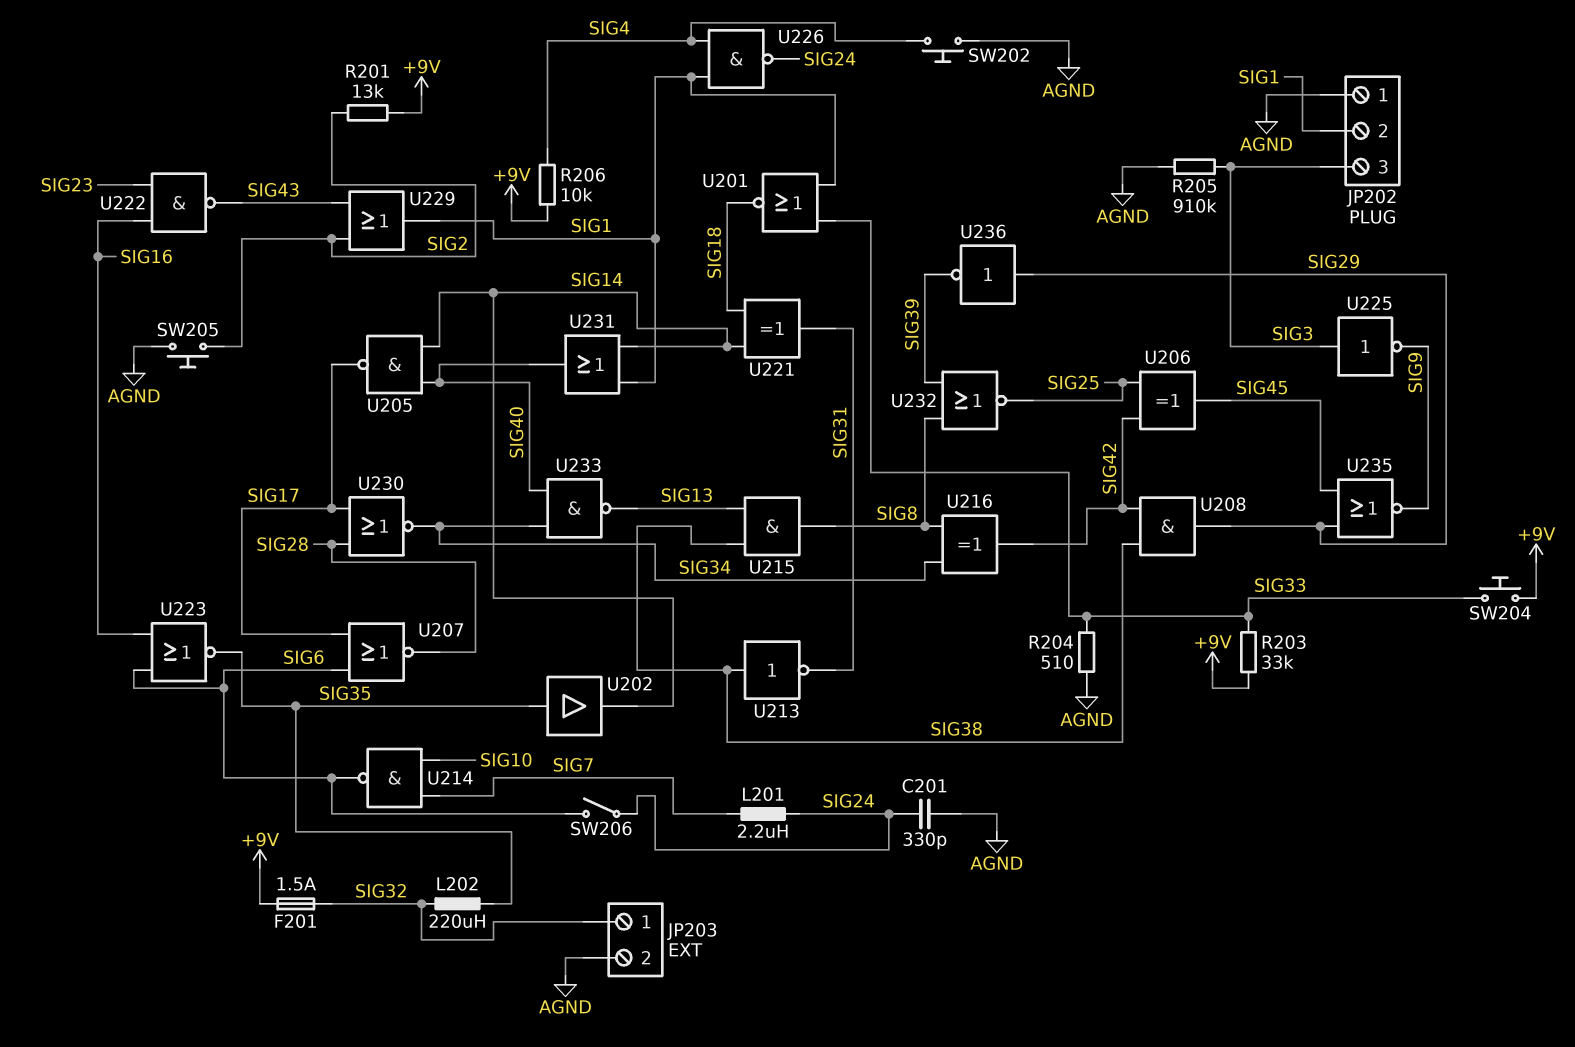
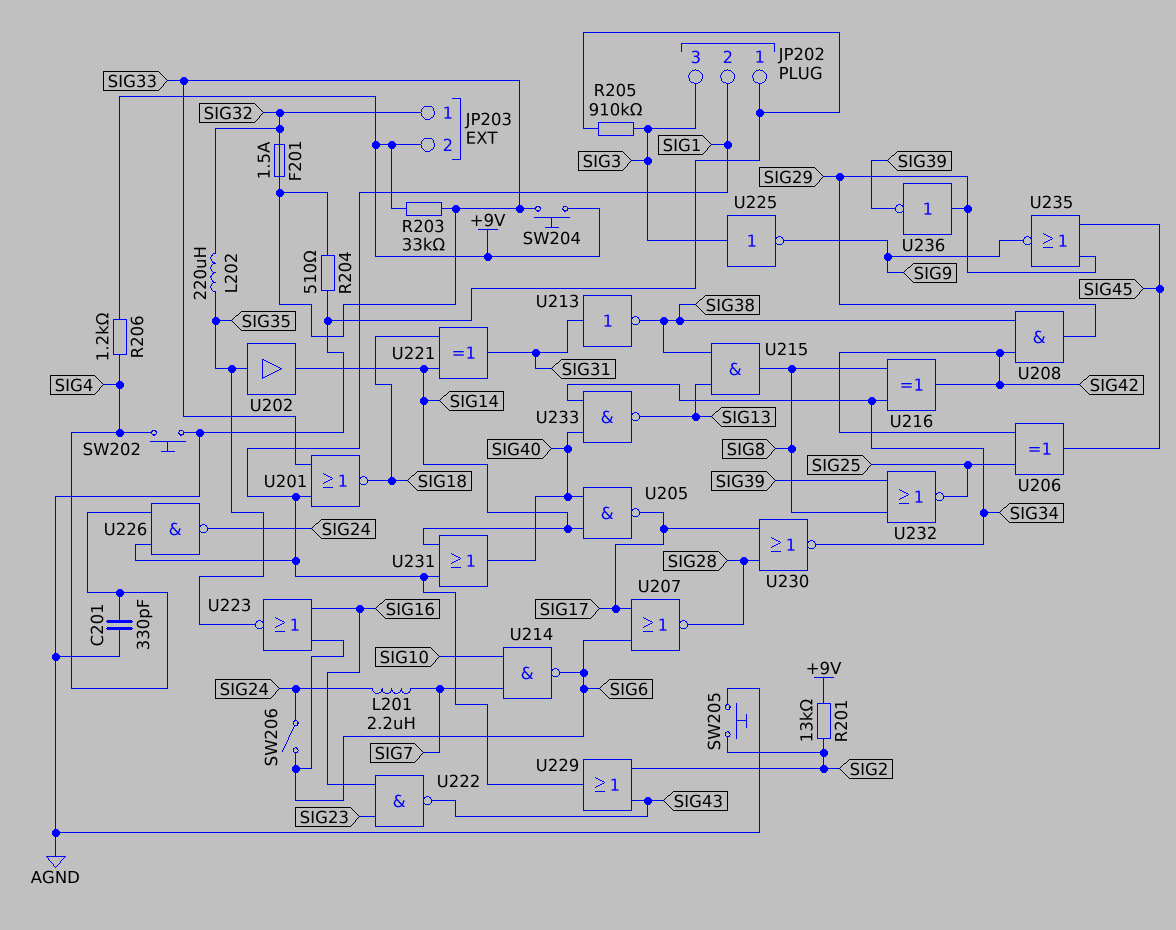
C201: 330pF (AGND, SIG24) -> 330pF (AGND, SIG4)
F201: 1.5A (+9V, SIG32) -> 1.5A (SIG32, SIG33)
JP203 pin 2: AGND -> +9V
R206: 10k (+9V, SIG4) -> 1.2k (+9V, SIG4)
U213: NOT (in SIG38, out SIG31) -> NOT (in SIG31, out SIG38)

